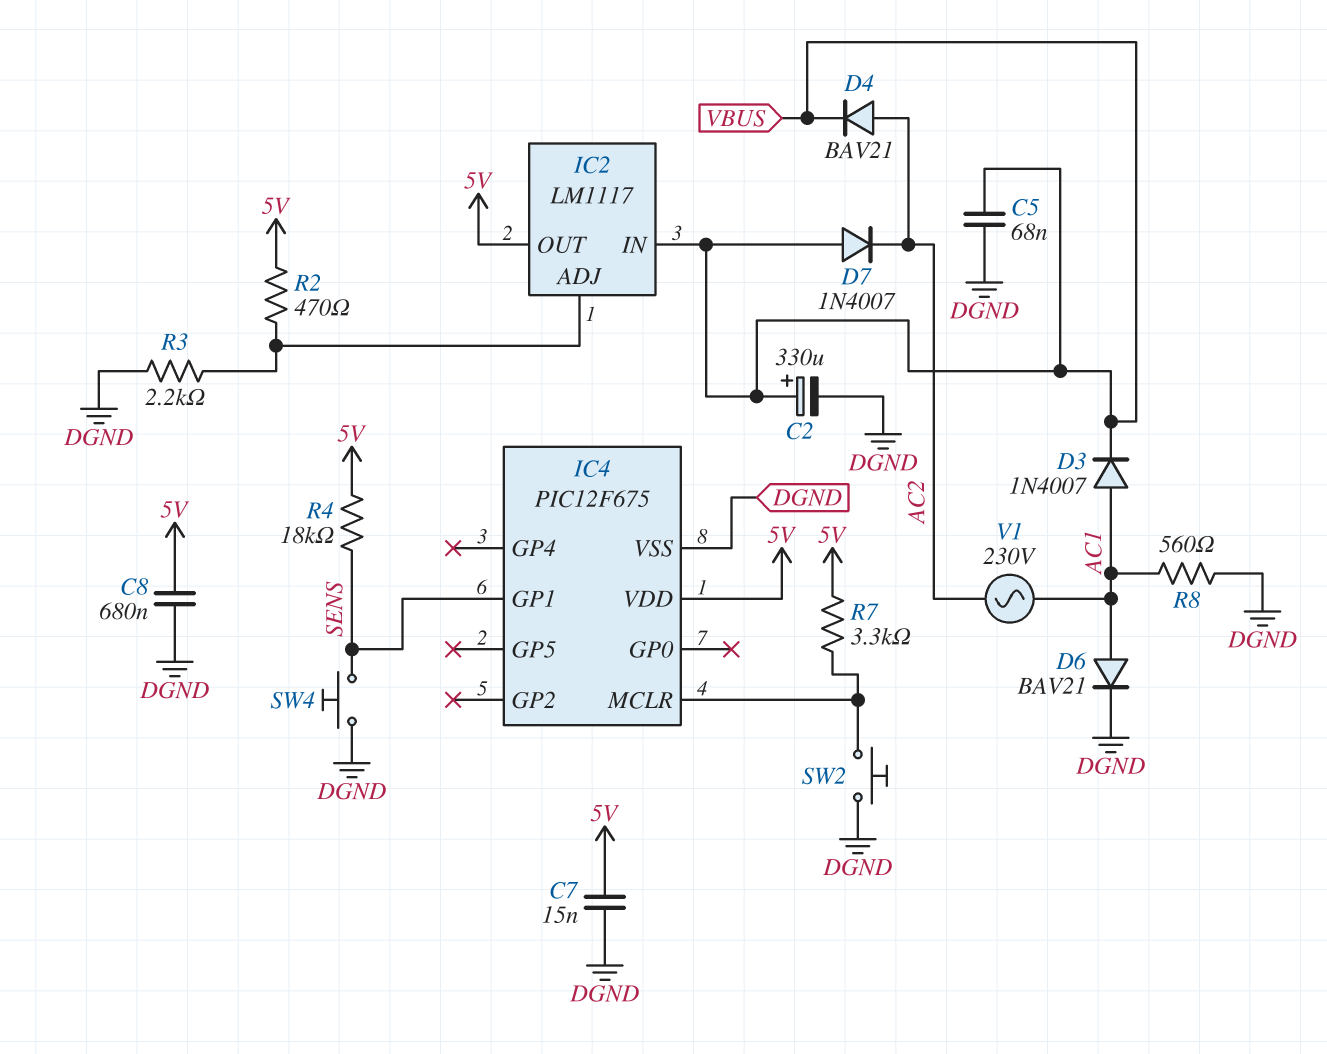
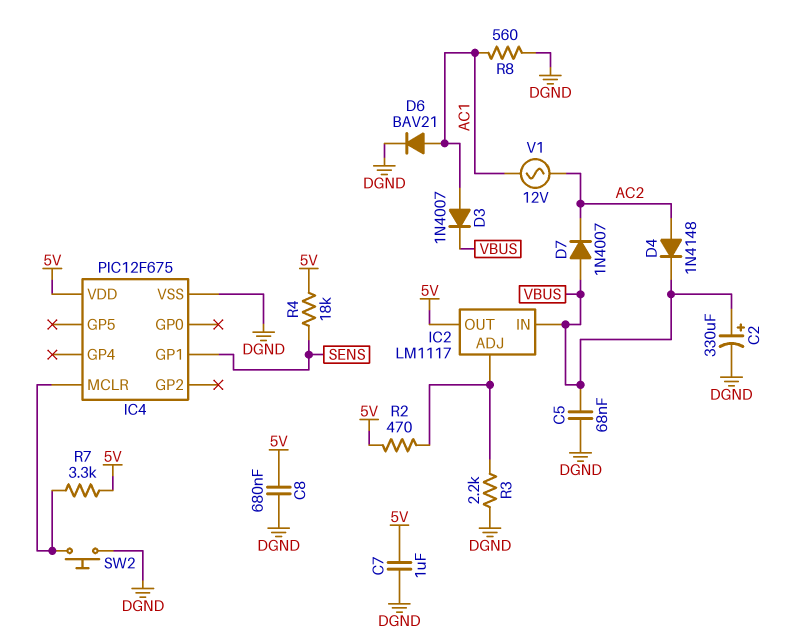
C7: 15nF (5V, DGND) -> 1uF (5V, DGND)
D4: diode BAV21 (A AC2, K VBUS) -> diode 1N4148 (A AC2, K VBUS)
SW4: button (DGND, SENS) -> none
V1: AC 230V (AC1, AC2) -> AC 12V (AC1, AC2)

